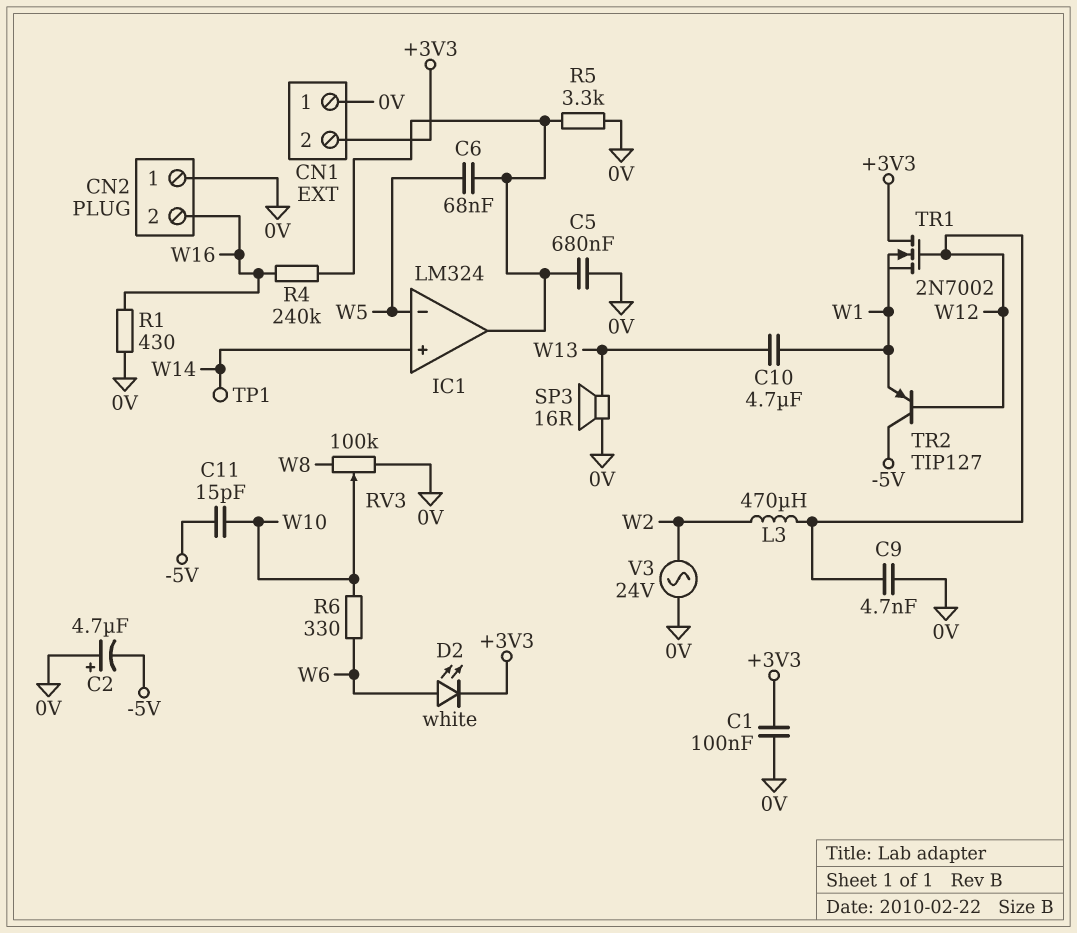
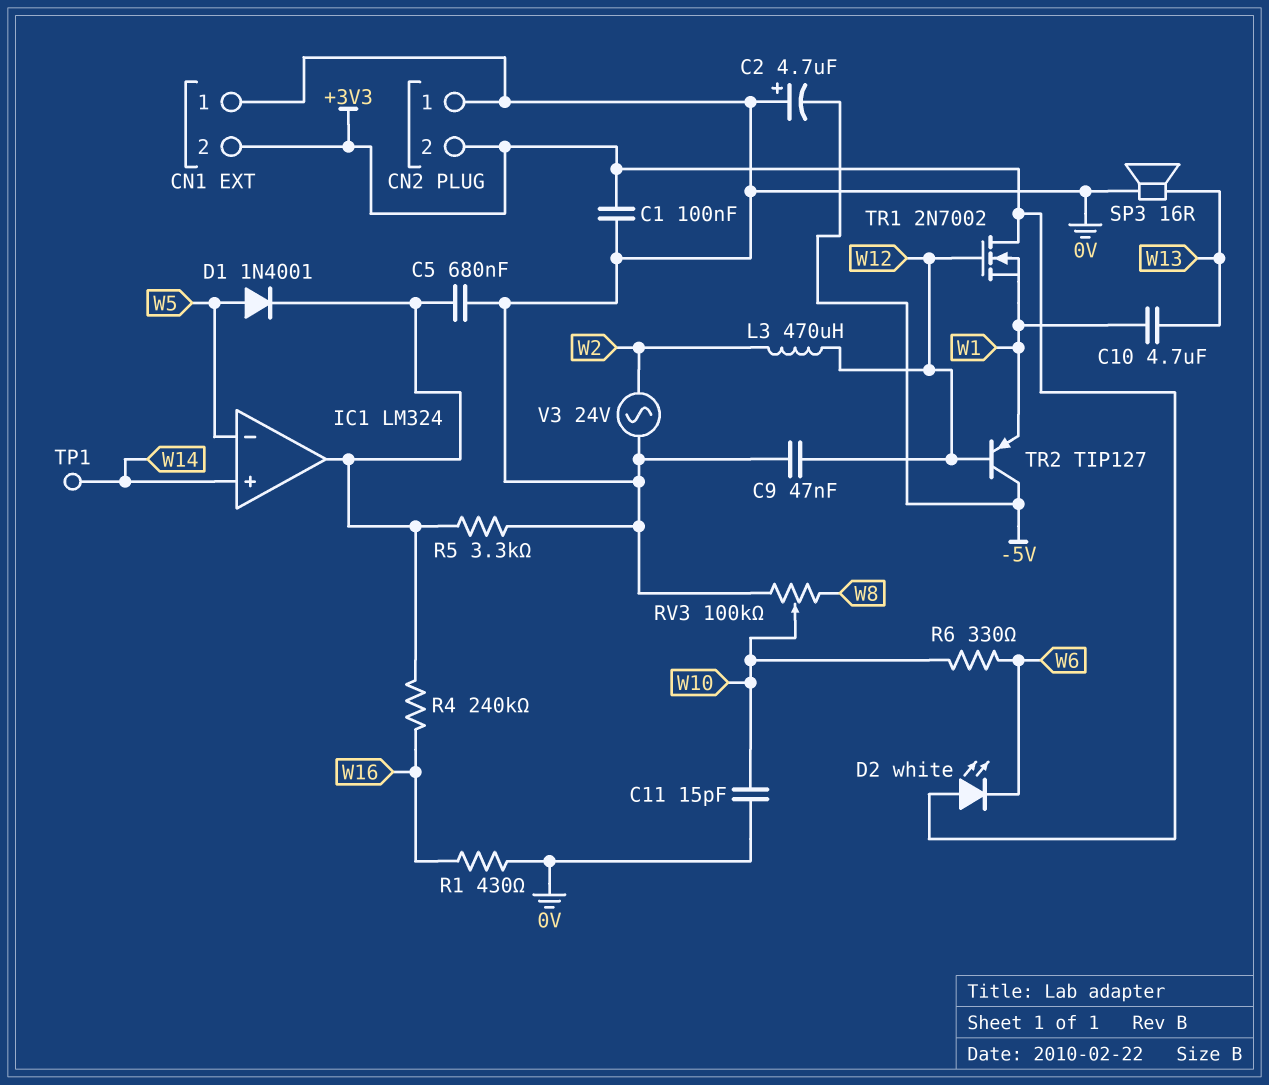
C6: 68nF (IC1/out, W5) -> none
C9: 4.7nF (0V, W12) -> 47nF (0V, W12)
C11: 15pF (-5V, W10) -> 15pF (0V, W10)
CN2 pin 2: W16 -> +3V3
D1: none -> diode 1N4001 (A W5, K IC1/out)
D2: LED white (A W6, K +3V3) -> LED white (A +3V3, K W6)

